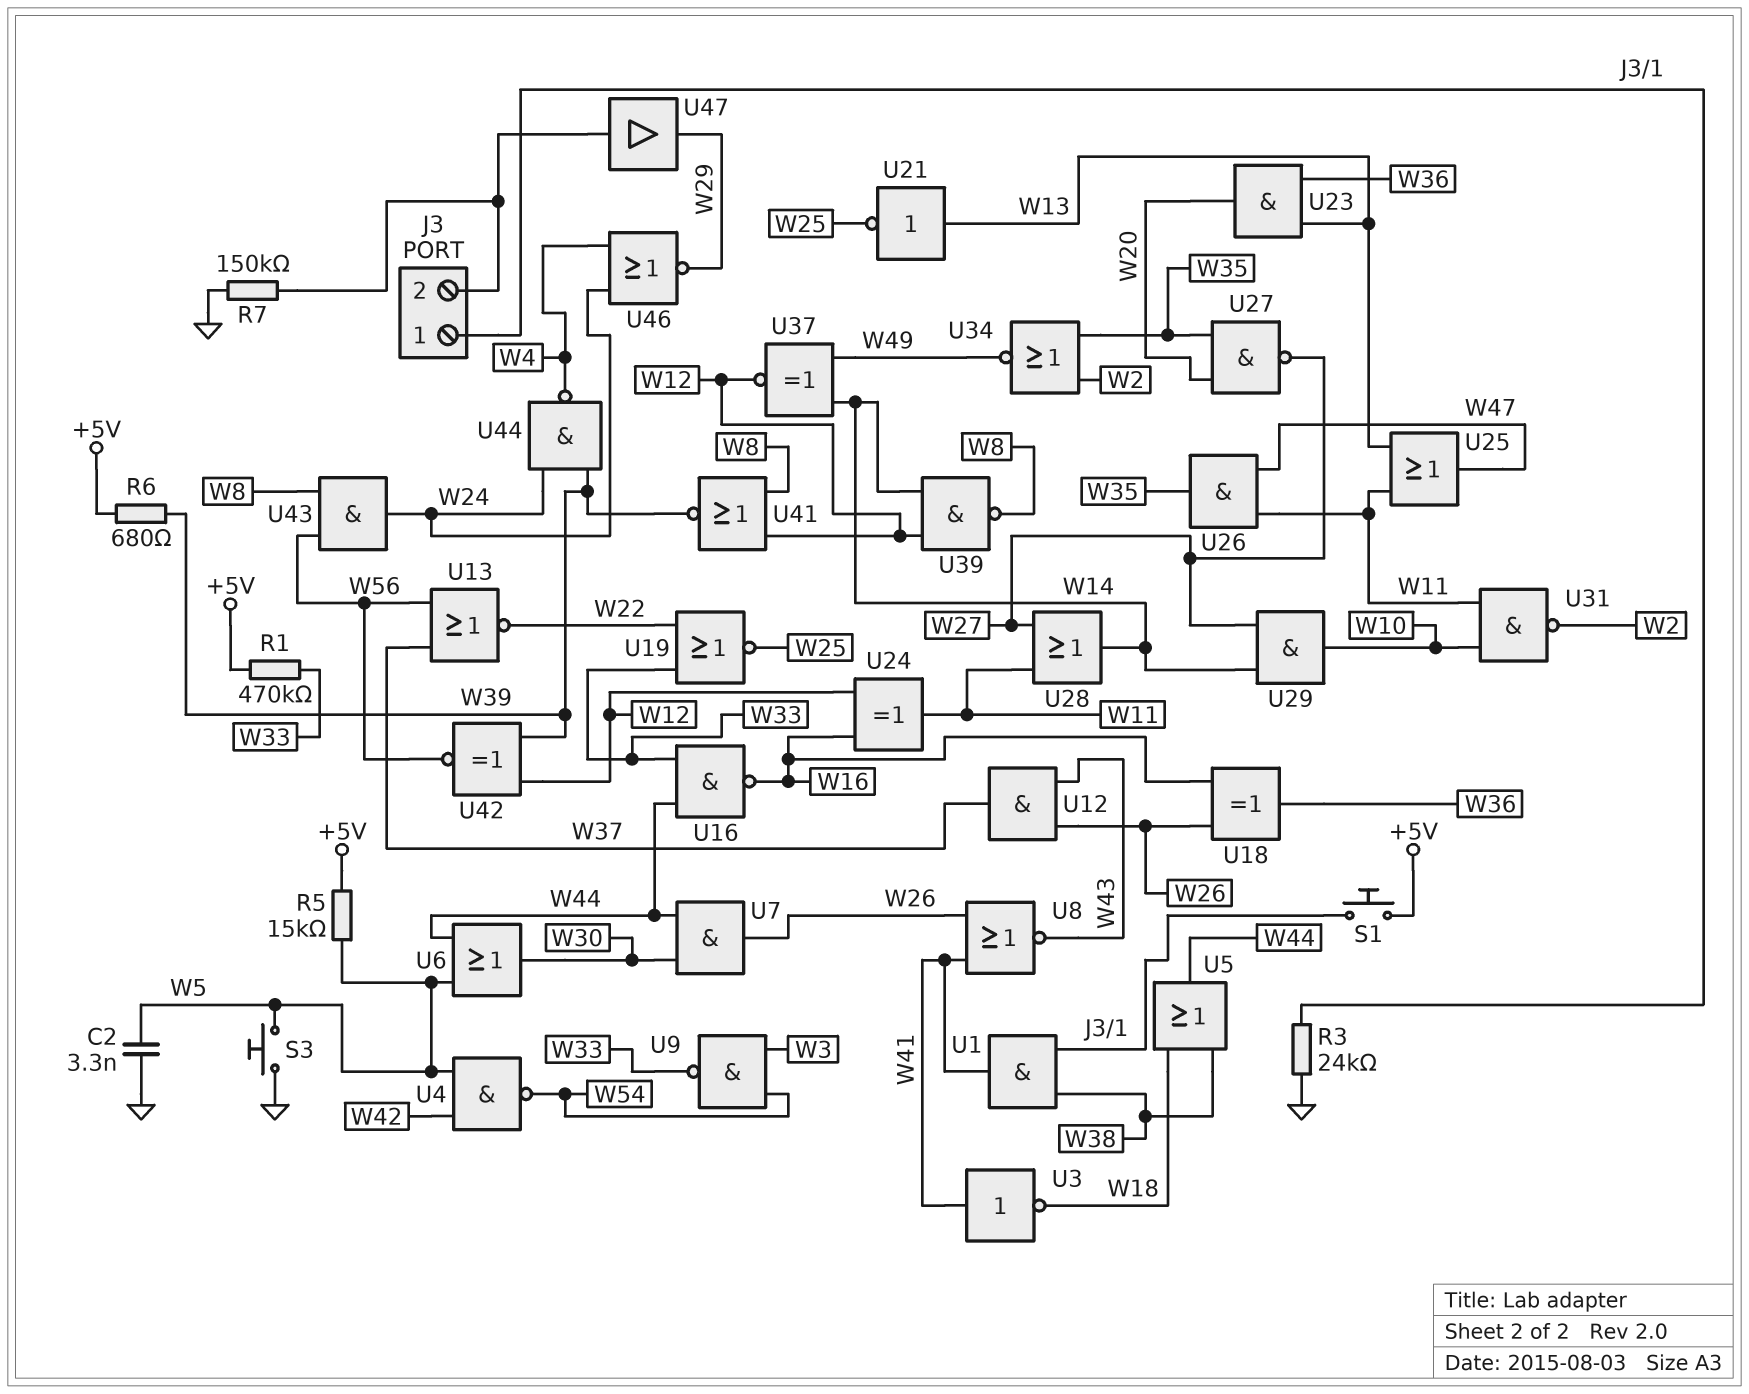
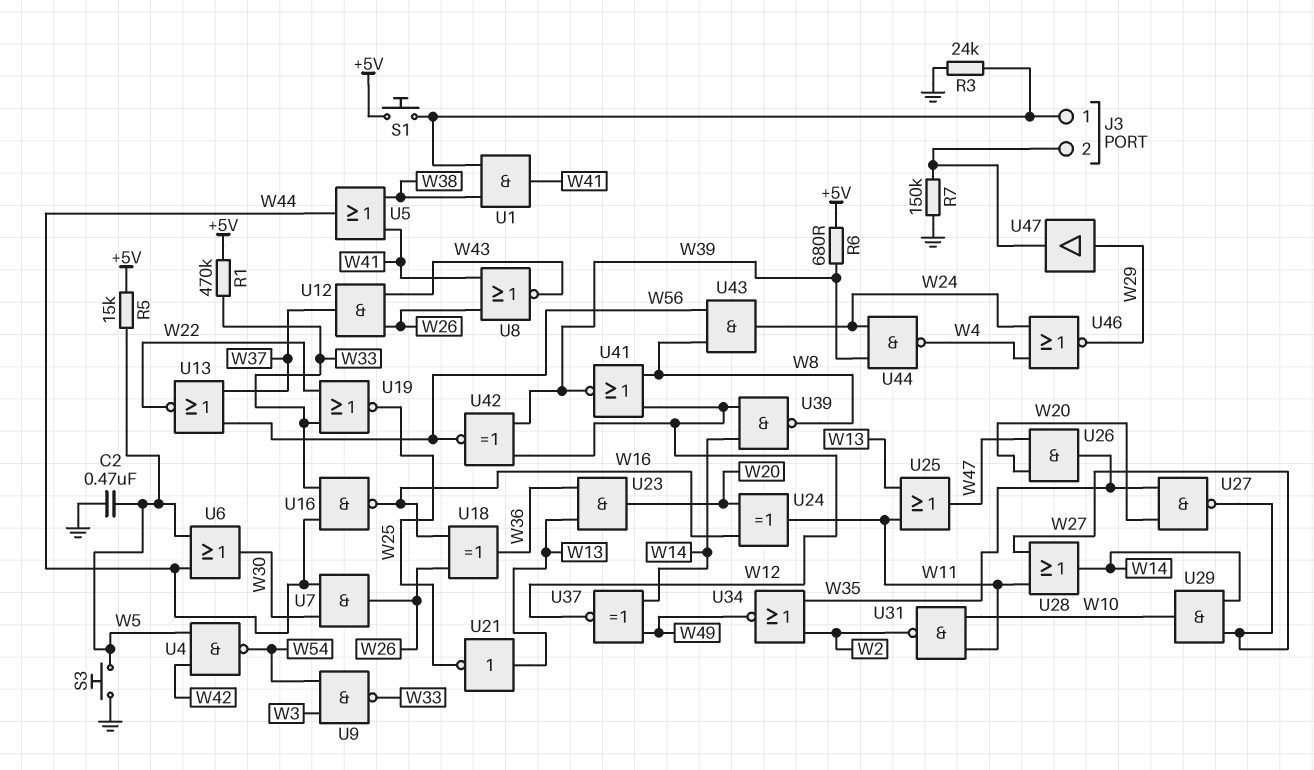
C2: 3.3nF (GND, W5) -> 470nF (GND, W5)
U3: NOT (in W41, out W18) -> none
U5: OR (in W18, in W38, out W44) -> OR (in W38, in W41, out W44)
U24: XOR (in W12, in W16, out W11) -> XOR (in W16, in W20, out W11)
U26: AND (in W11, in W47, out W35) -> AND (in W20, in W47, out W35)
U47: buffer (in J3/2, out W29) -> buffer (in W29, out J3/2)

